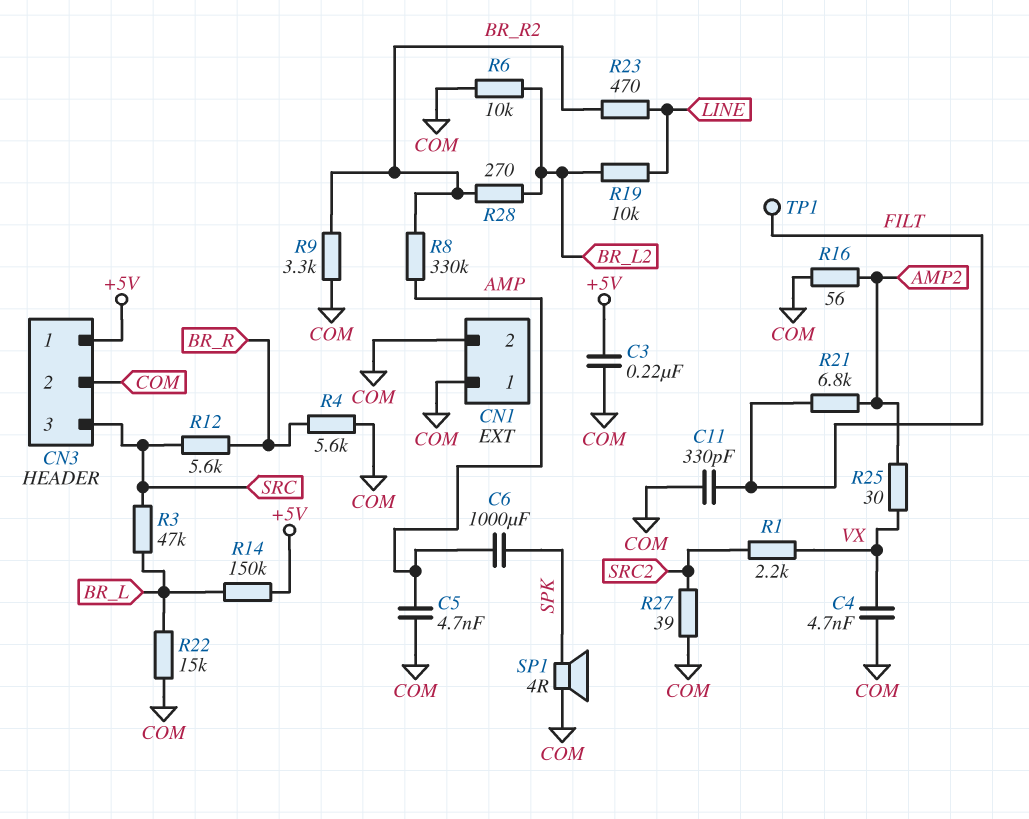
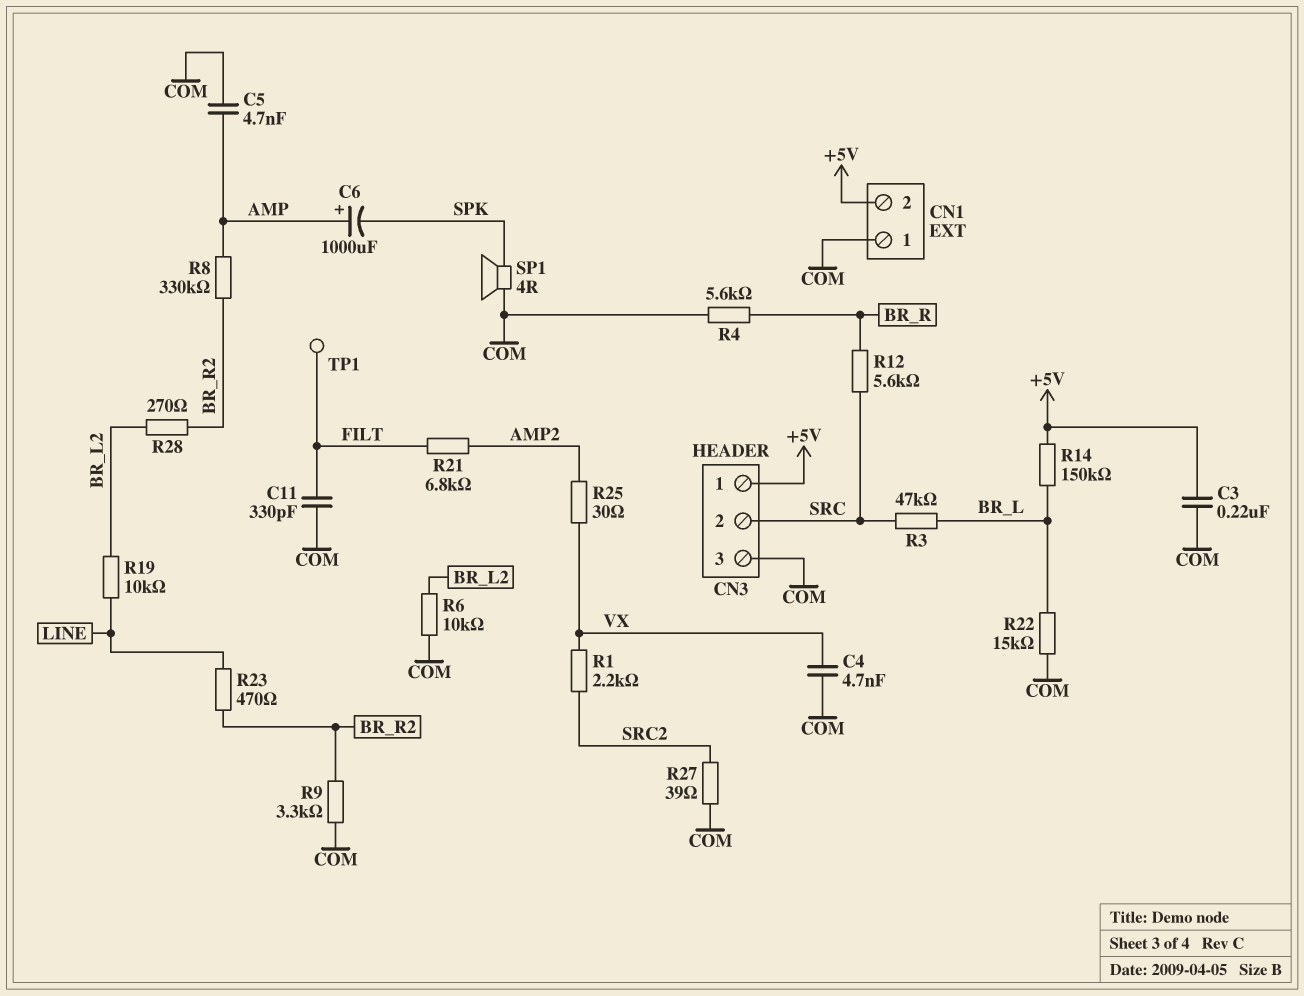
C6: 1000uF (AMP, SPK) -> 1000uF (plus AMP, minus SPK)
CN1 pin 2: COM -> +5V
CN3 pin 2: COM -> SRC
CN3 pin 3: SRC -> COM
R16: 56 (AMP2, COM) -> none

